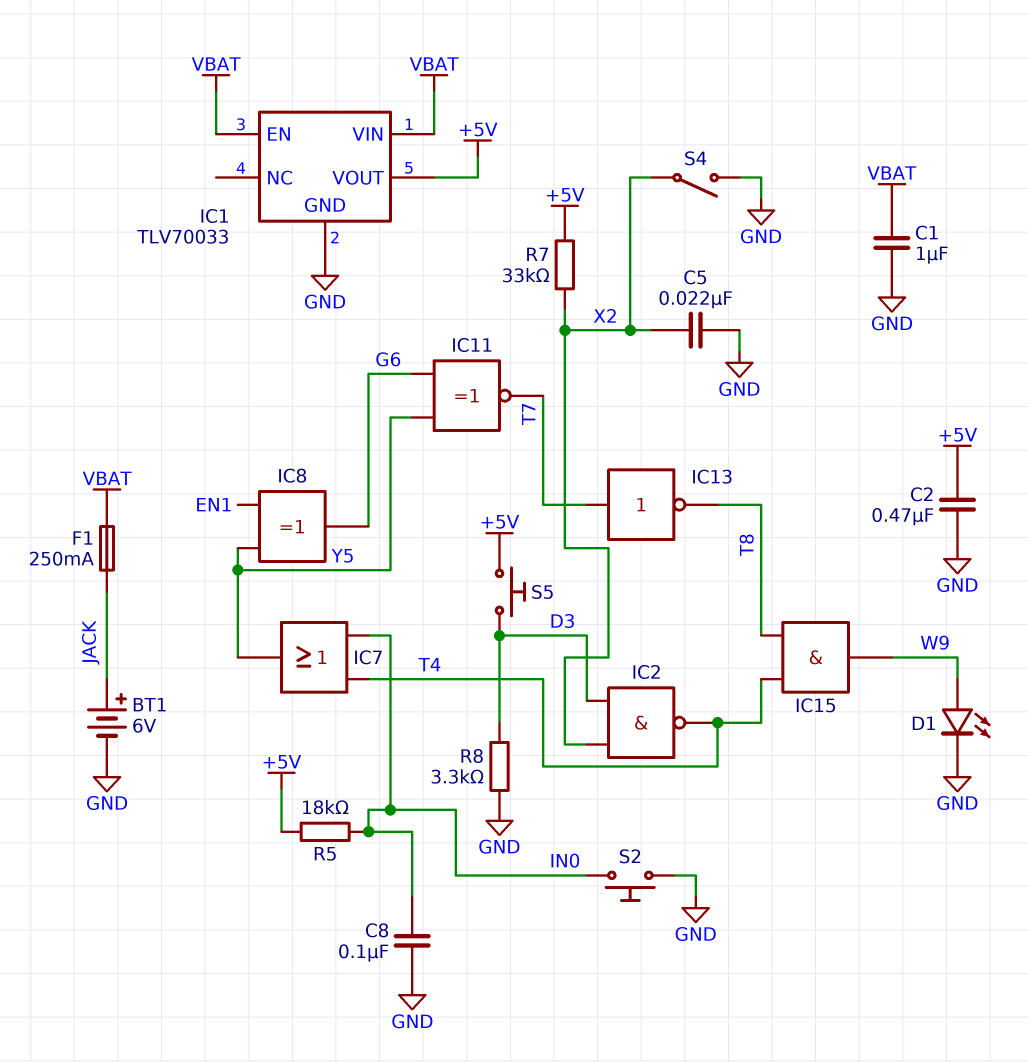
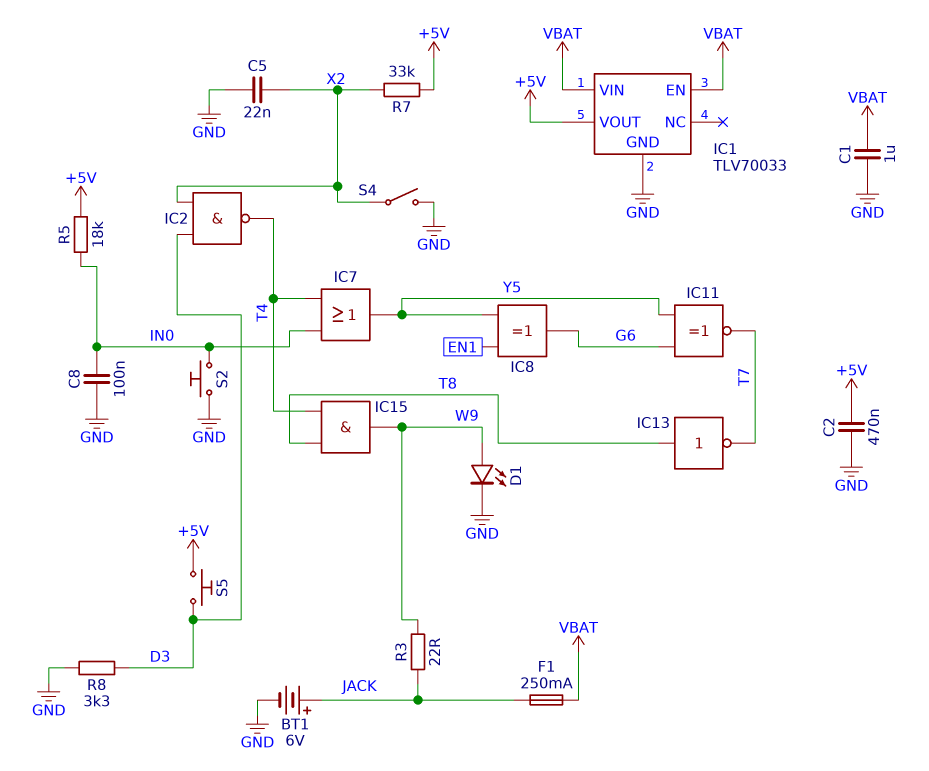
IC13: NOT (in T7, out T8) -> NOT (in T8, out T7)
R3: none -> 22 (JACK, W9)

